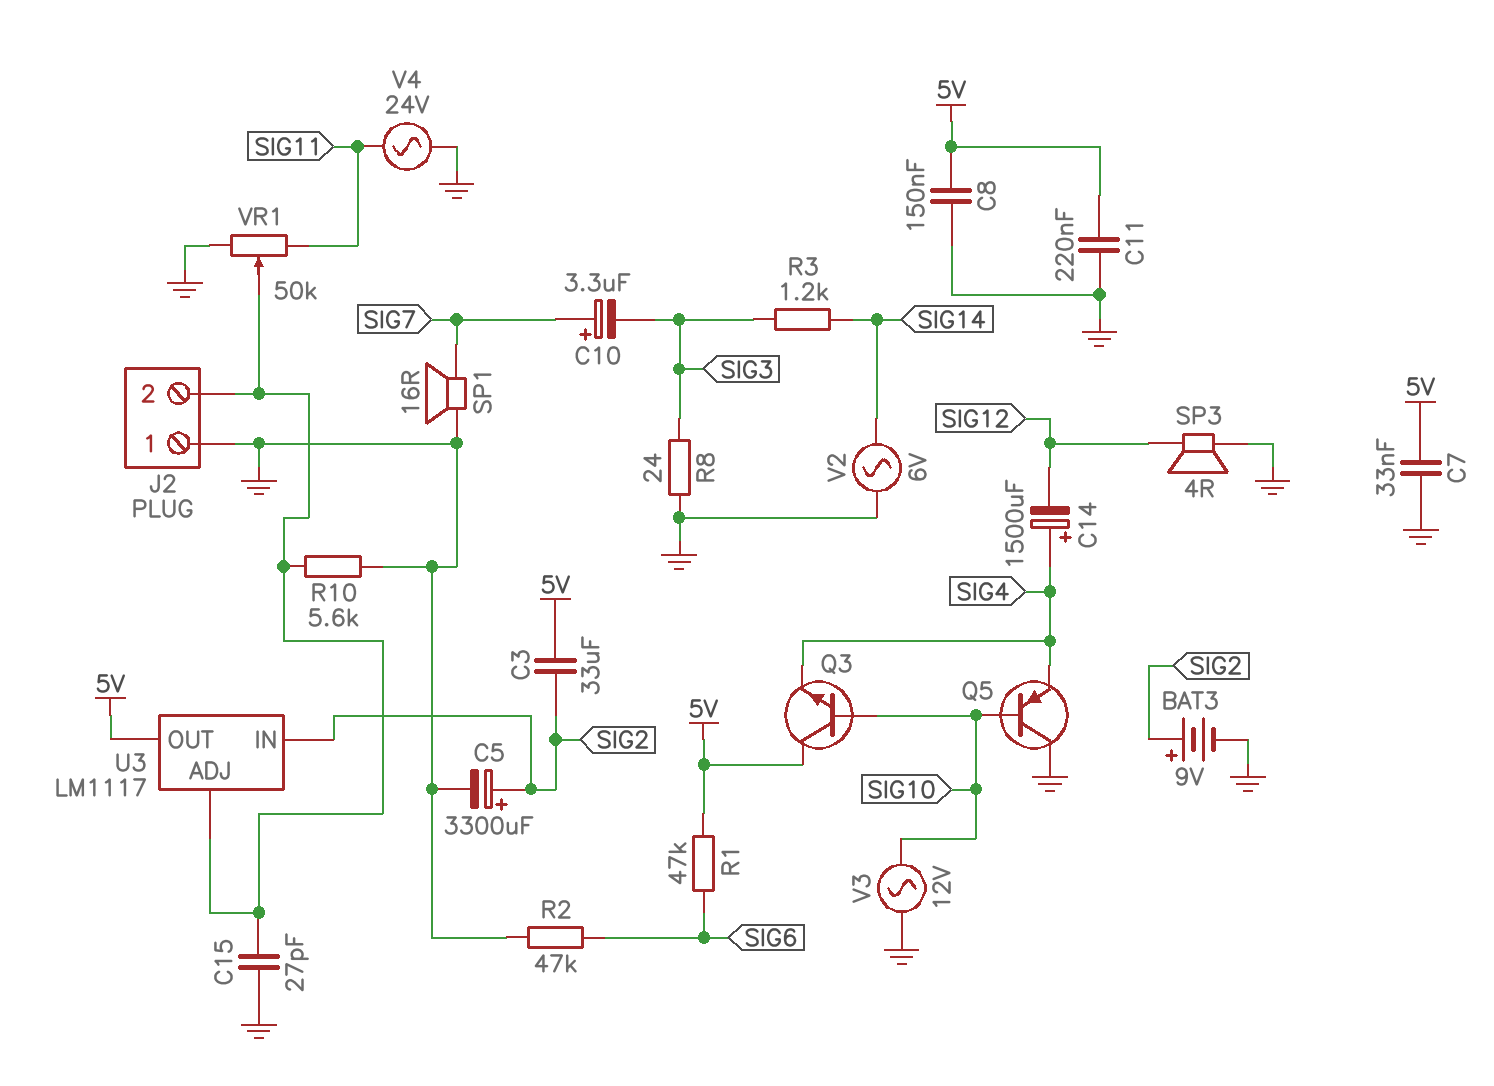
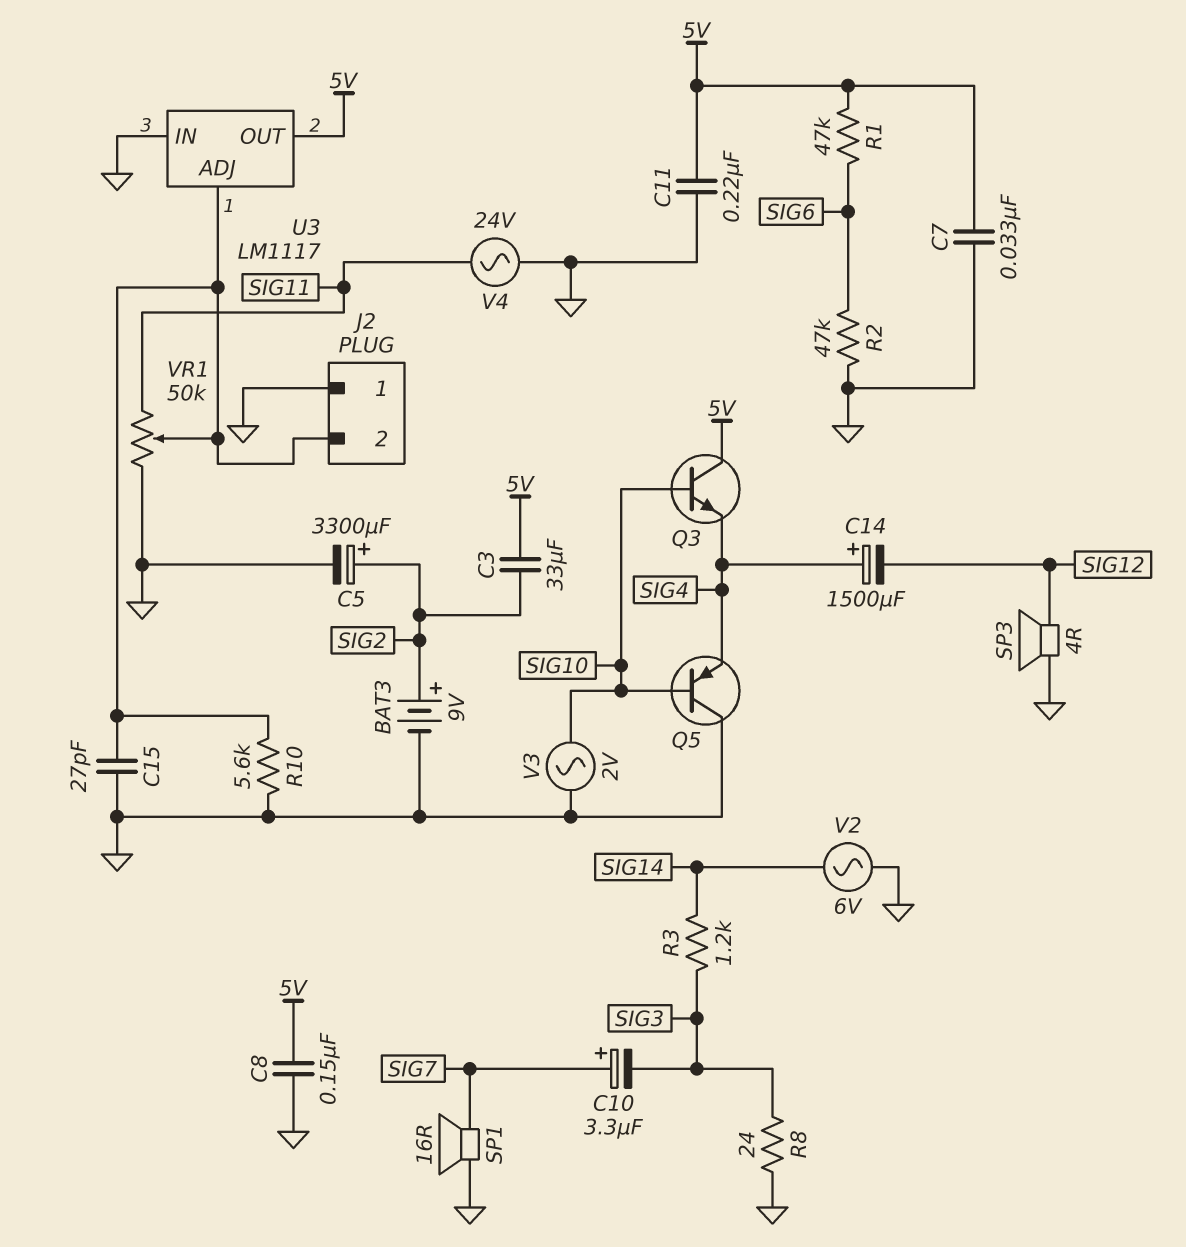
U3 pin IN: SIG2 -> GND
V3: AC 12V (GND, SIG10) -> AC 2V (GND, SIG10)

